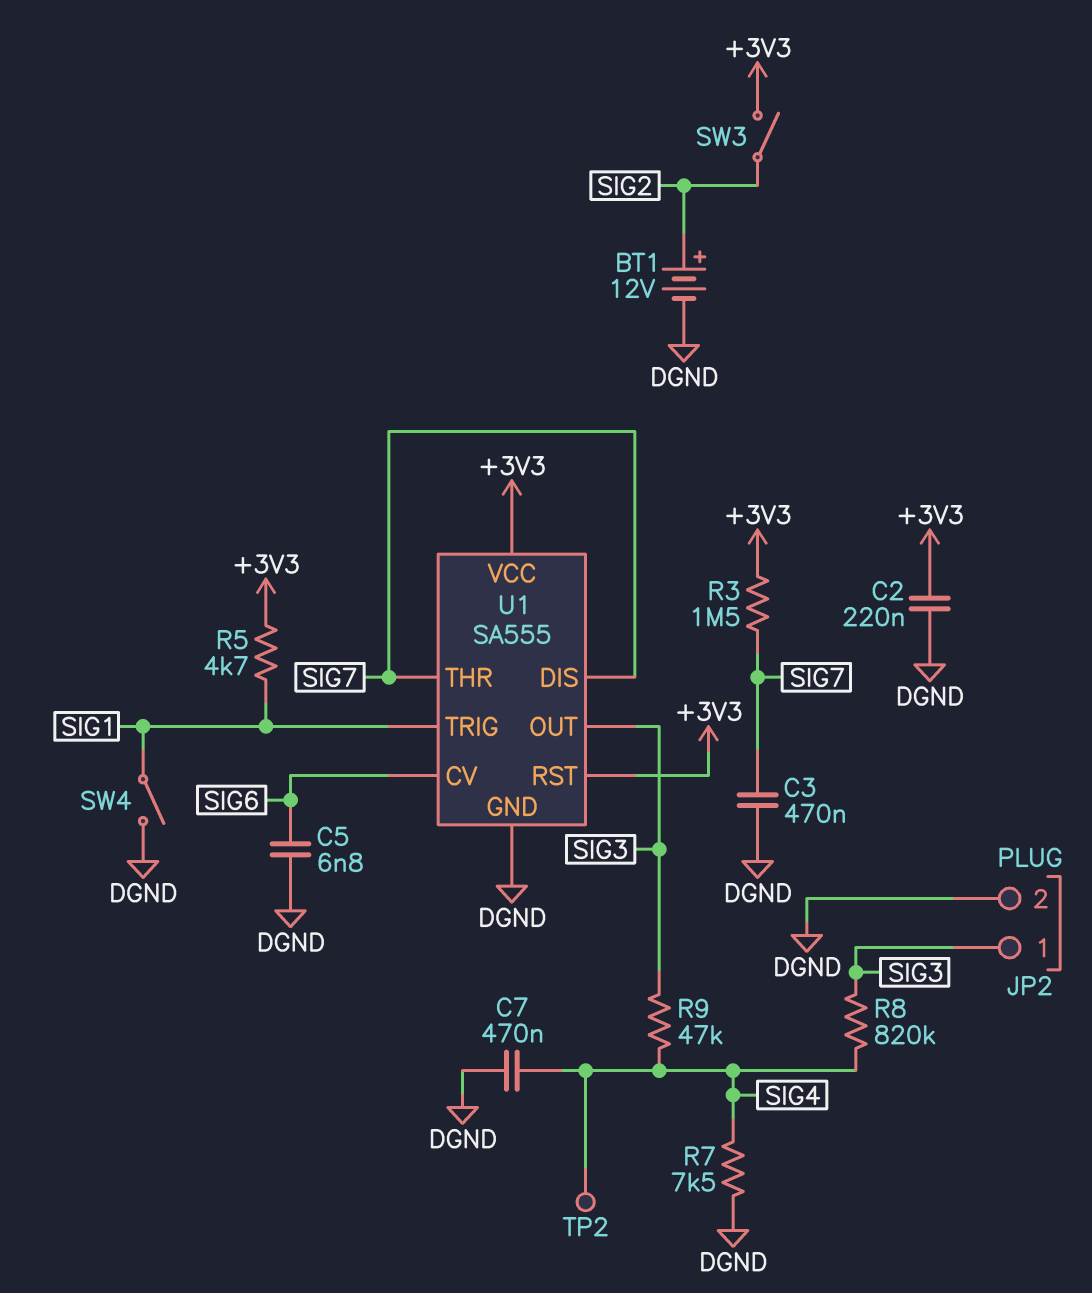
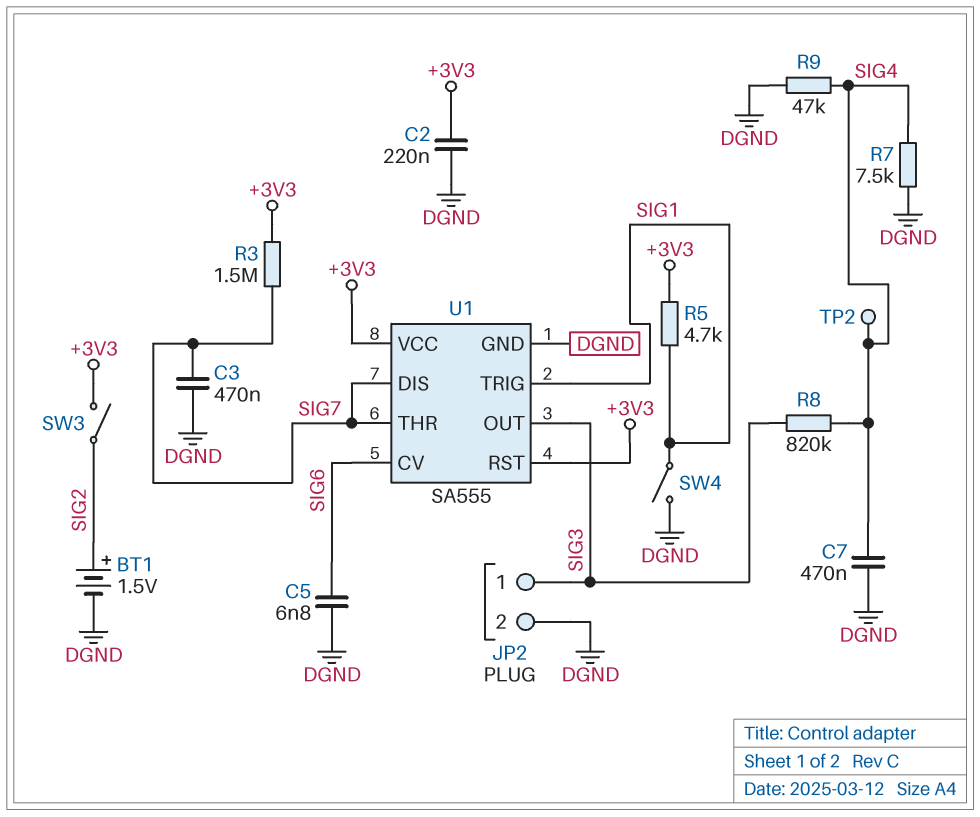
BT1: 12V (plus SIG2, minus DGND) -> 1.5V (plus SIG2, minus DGND)
R9: 47k (SIG3, SIG4) -> 47k (DGND, SIG4)

